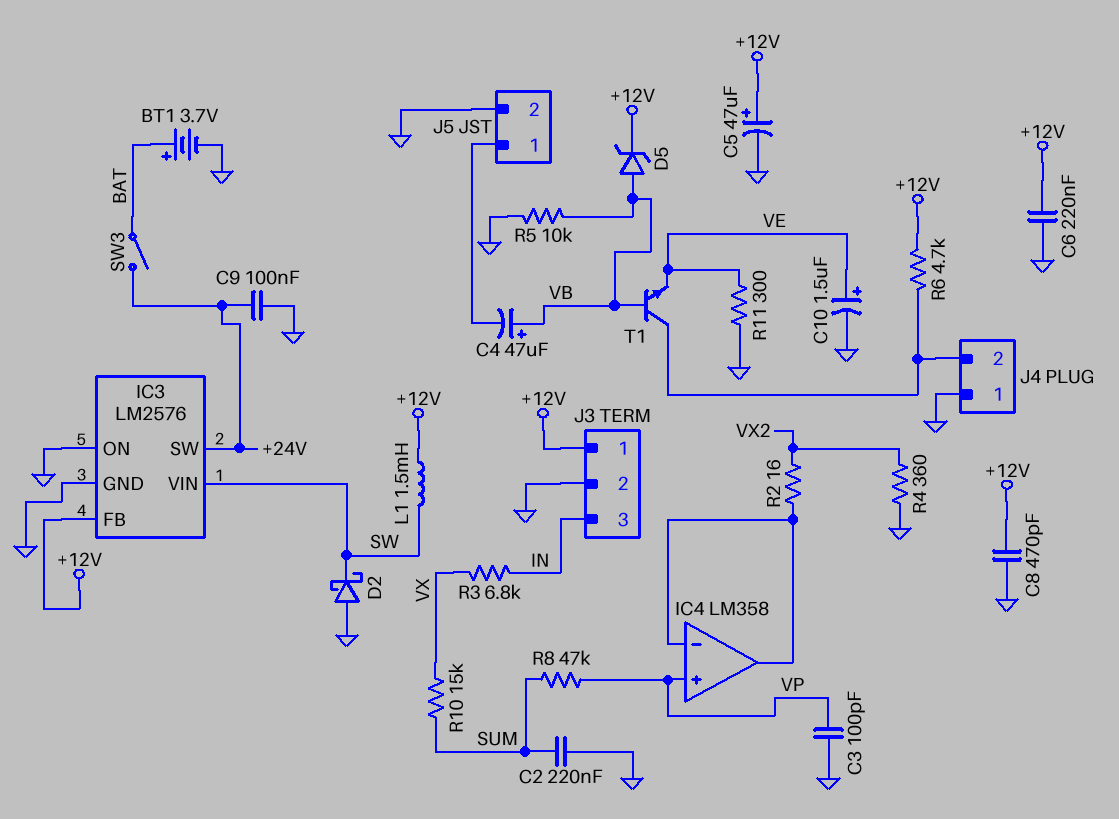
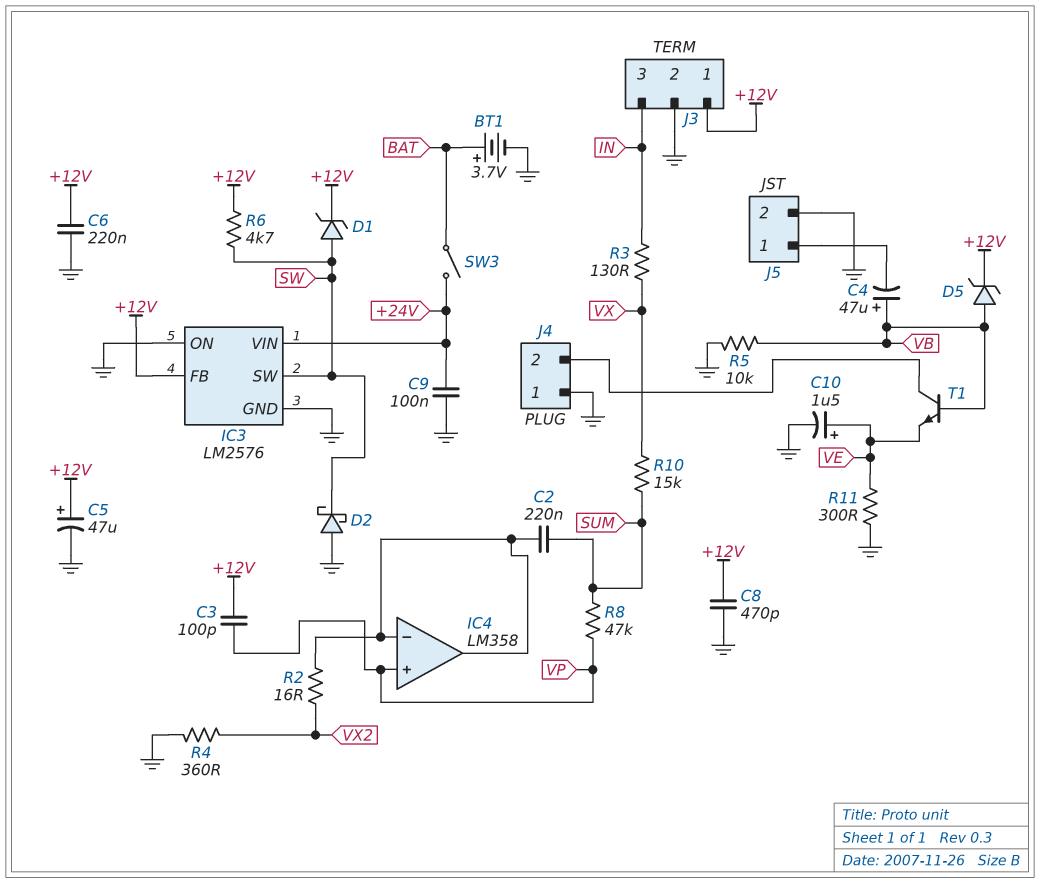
C2: 220nF (GND, SUM) -> 220nF (IC4/in-, SUM)
C3: 100pF (GND, VP) -> 100pF (+12V, VP)
D1: none -> zener (A SW, K +12V)
IC3 pin SW: +24V -> SW
IC3 pin VIN: SW -> +24V
L1: 1.5mH (+12V, SW) -> none
R3: 6.8k (IN, VX) -> 130 (IN, VX)
R6: 4.7k (+12V, J4/2) -> 4.7k (+12V, SW)

